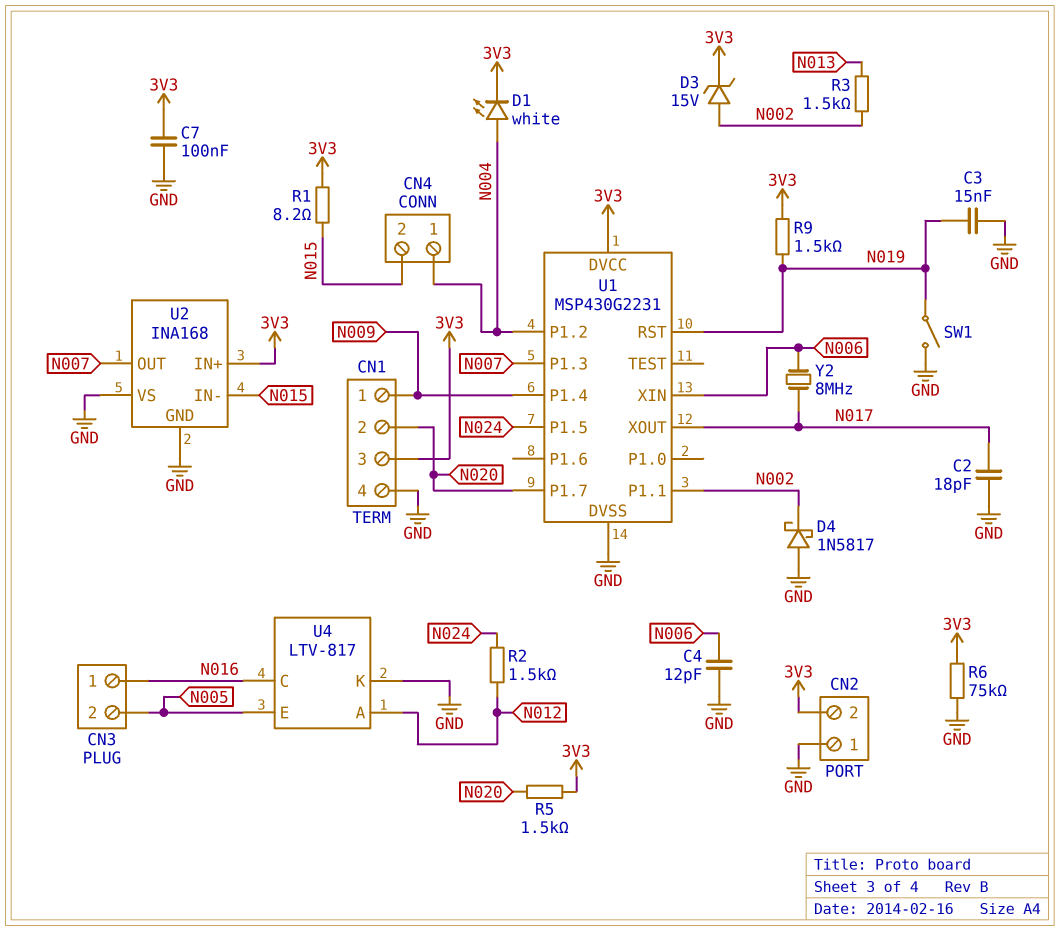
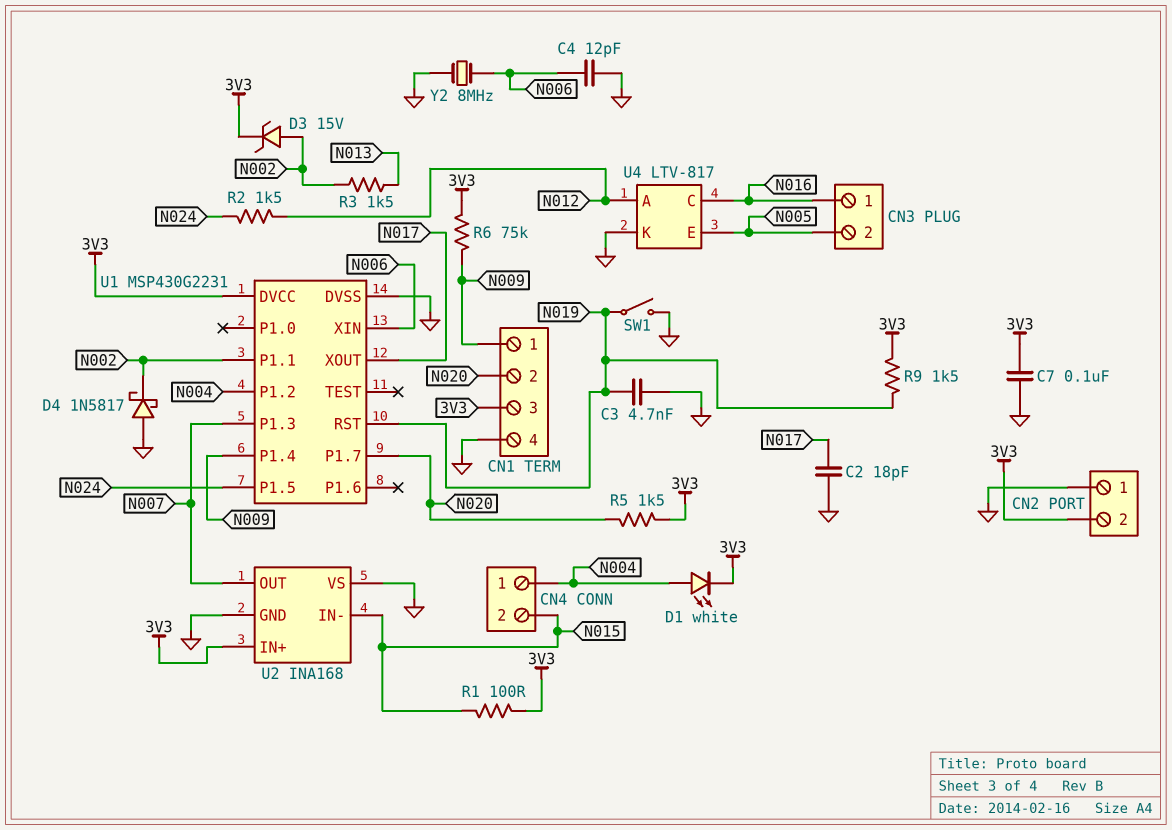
C3: 15nF (GND, N019) -> 4.7nF (GND, N019)
R1: 8.2 (3V3, N015) -> 100 (3V3, N015)
R6: 75k (3V3, GND) -> 75k (3V3, N009)
Y2: 8MHz (N006, N017) -> 8MHz (GND, N006)

